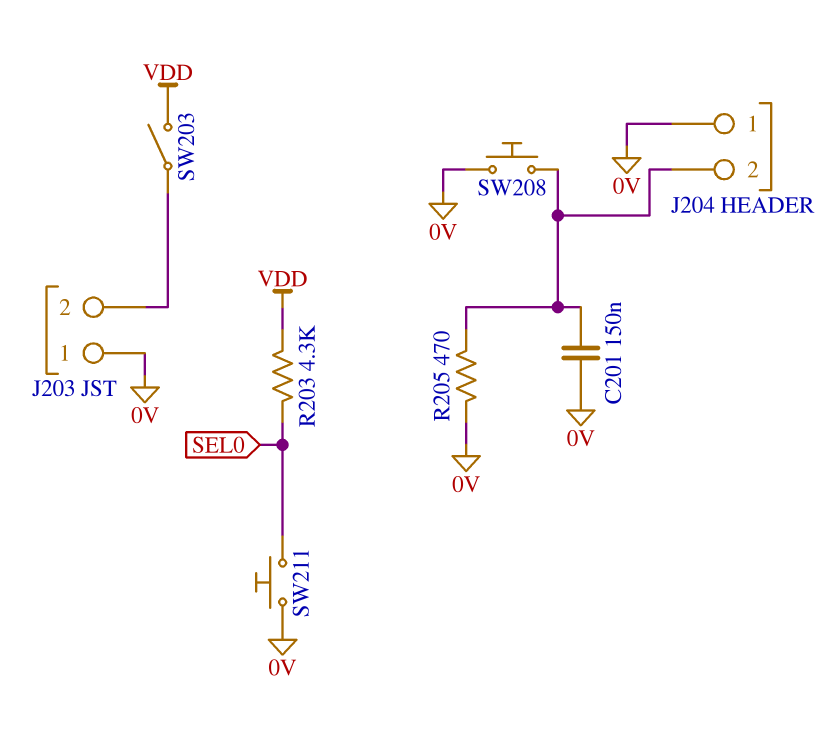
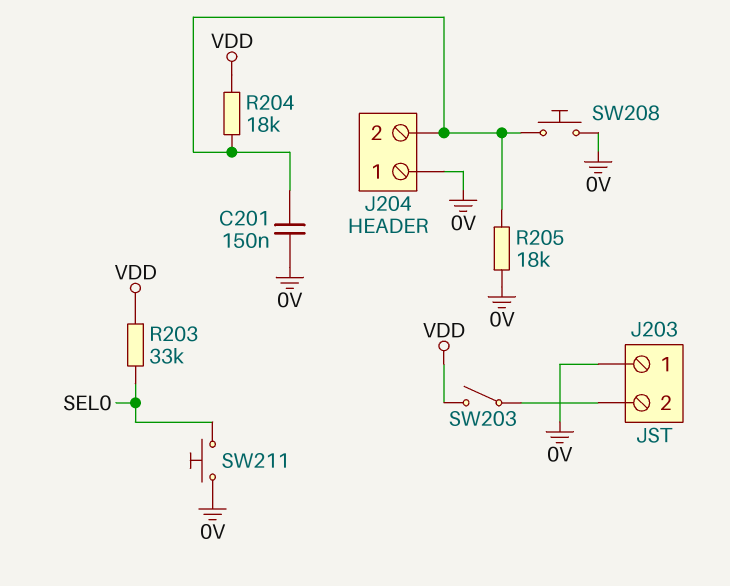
R203: 4.3k (SEL0, VDD) -> 33k (SEL0, VDD)
R204: none -> 18k (J204/2, VDD)
R205: 470 (0V, J204/2) -> 18k (0V, J204/2)

